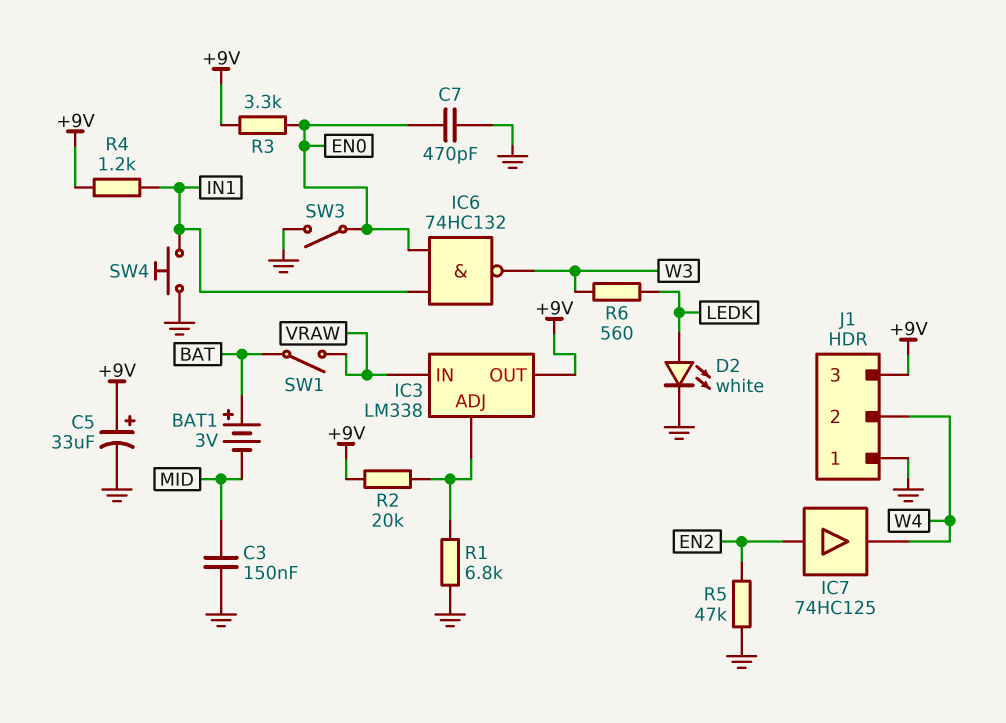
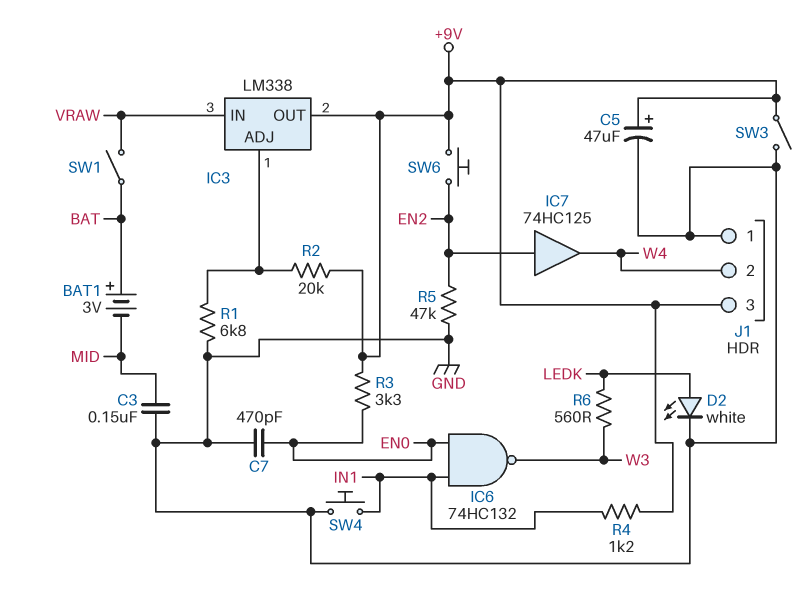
C5: 33uF (plus +9V, minus GND) -> 47uF (plus +9V, minus GND)
SW3: switch (EN0, GND) -> switch (+9V, GND)
SW6: none -> button (+9V, EN2)

